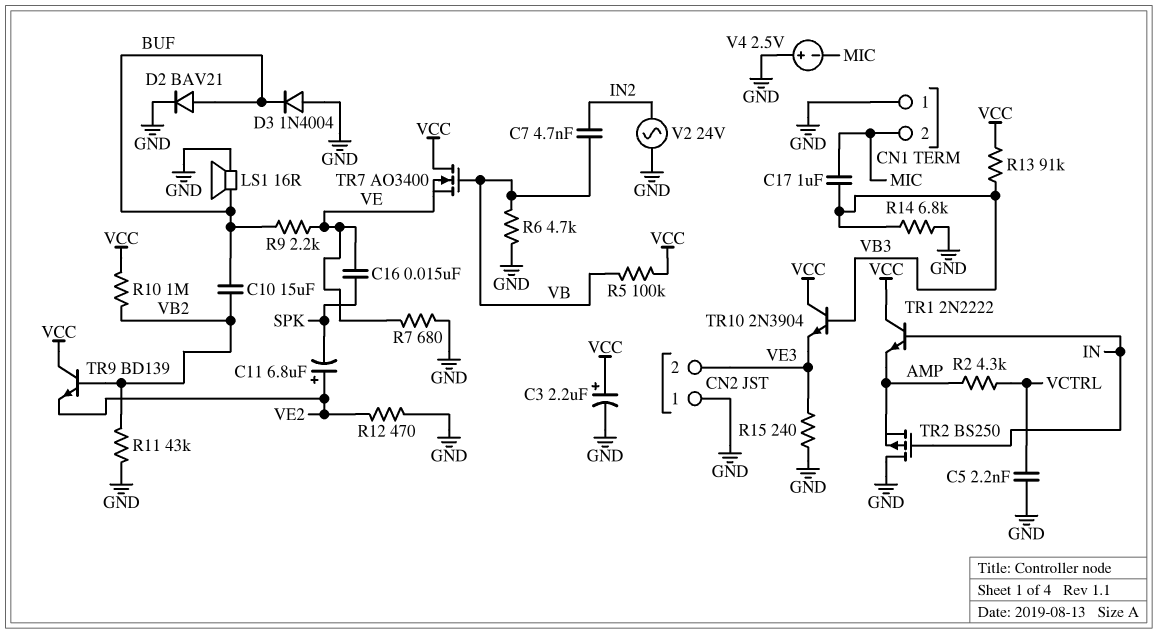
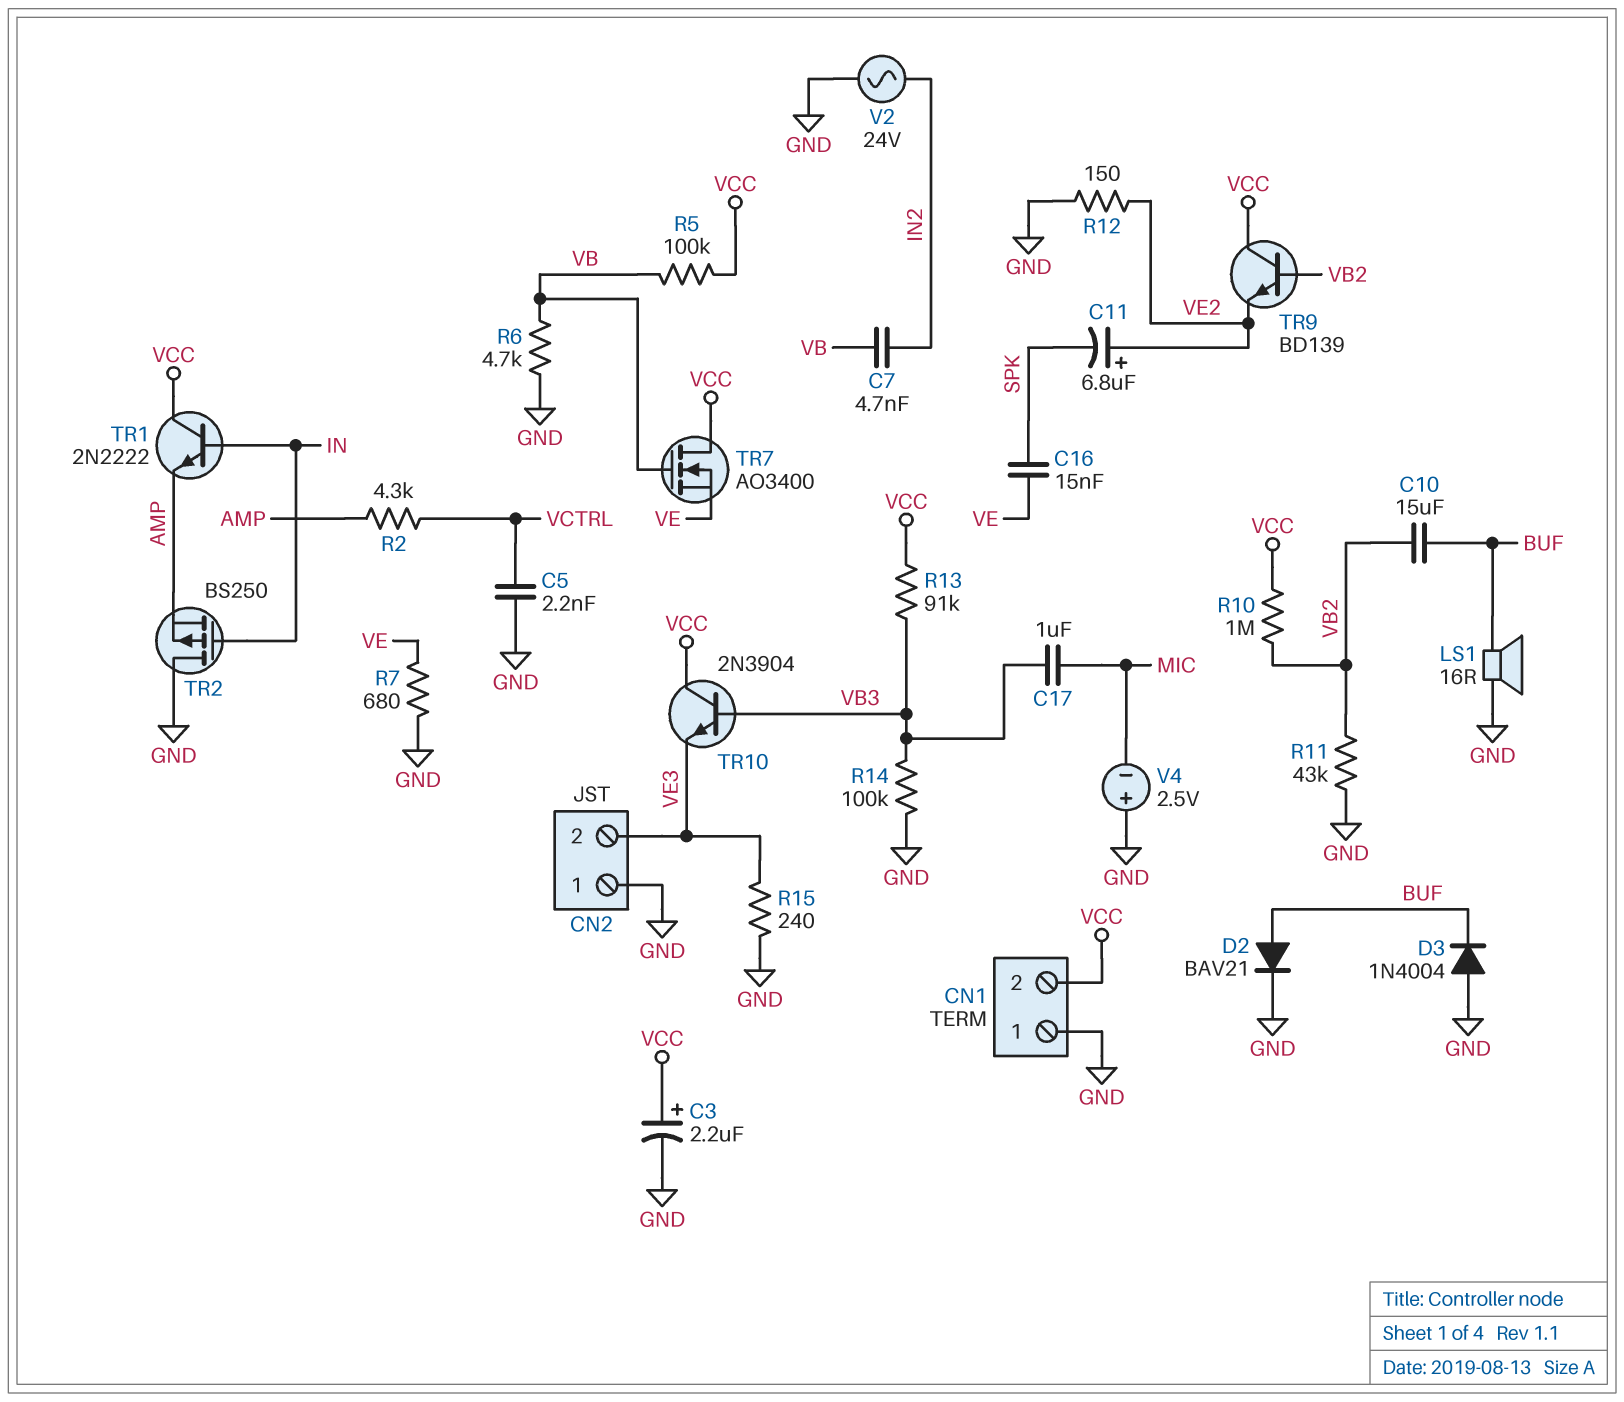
CN1 pin 2: MIC -> VCC
R9: 2.2k (BUF, VE) -> none
R12: 470 (GND, VE2) -> 150 (GND, VE2)
R14: 6.8k (GND, VB3) -> 100k (GND, VB3)

